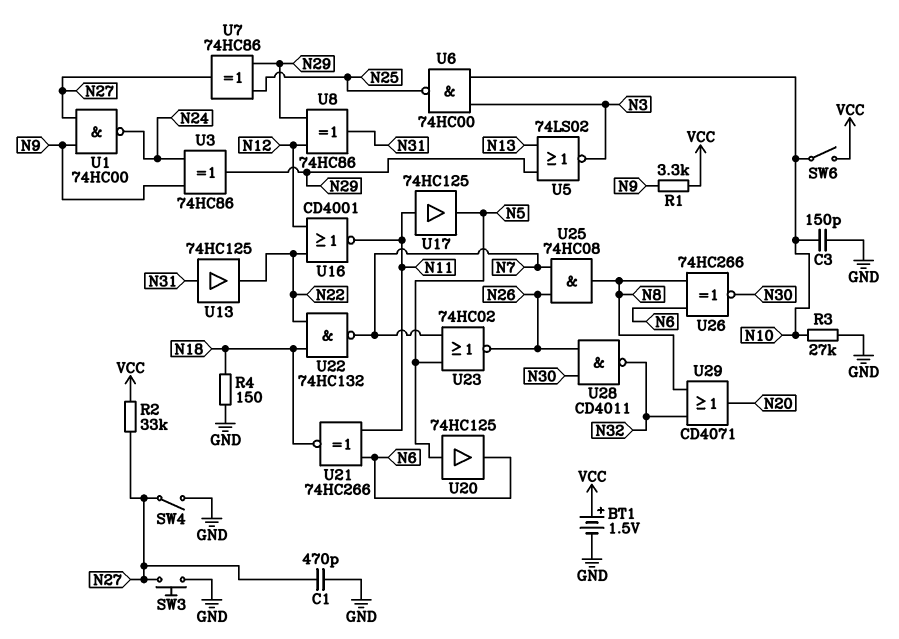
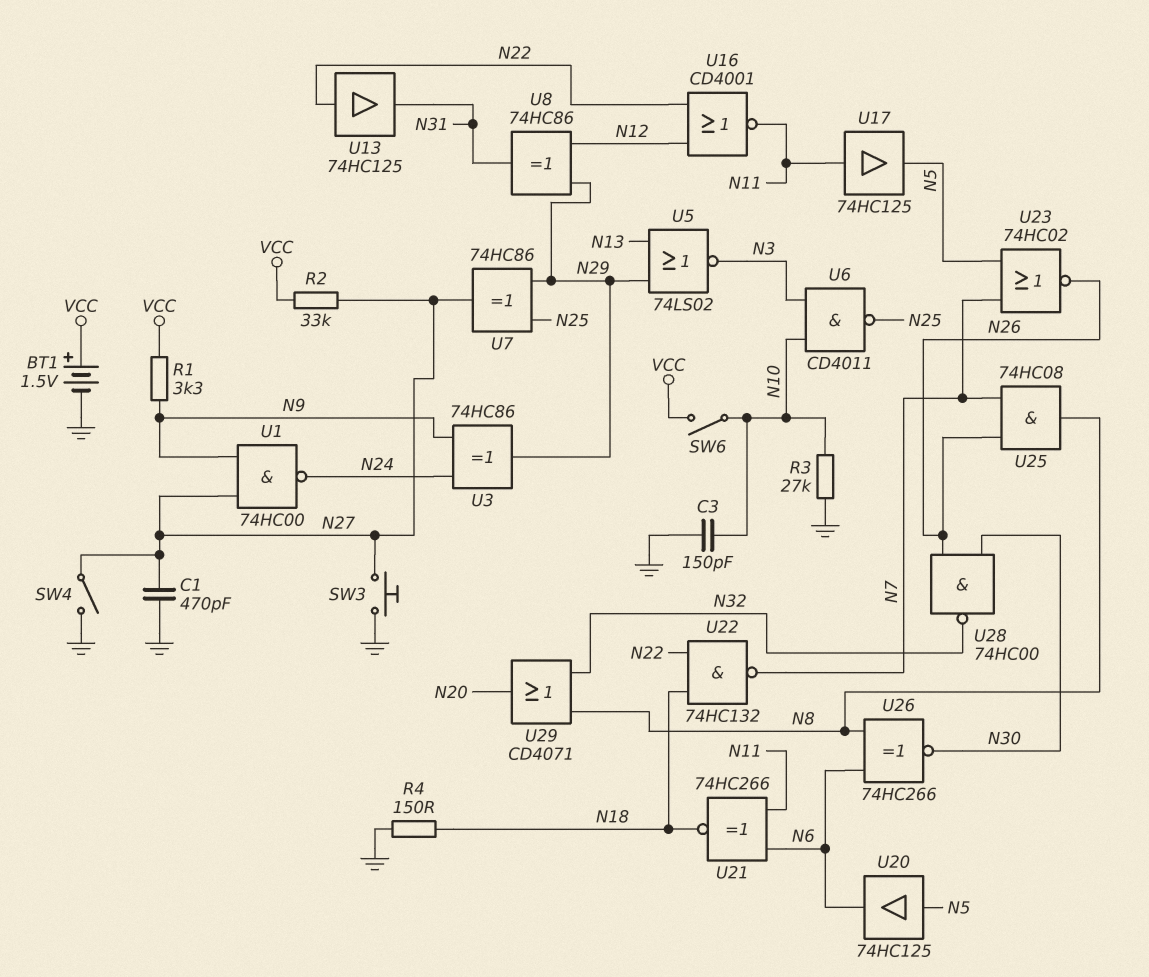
U6: NAND 74HC00 (in N3, in N10, out N25) -> NAND CD4011 (in N3, in N10, out N25)
U13: buffer 74HC125 (in N31, out N22) -> buffer 74HC125 (in N22, out N31)
U28: NAND CD4011 (in N26, in N30, out N32) -> NAND 74HC00 (in N26, in N30, out N32)

